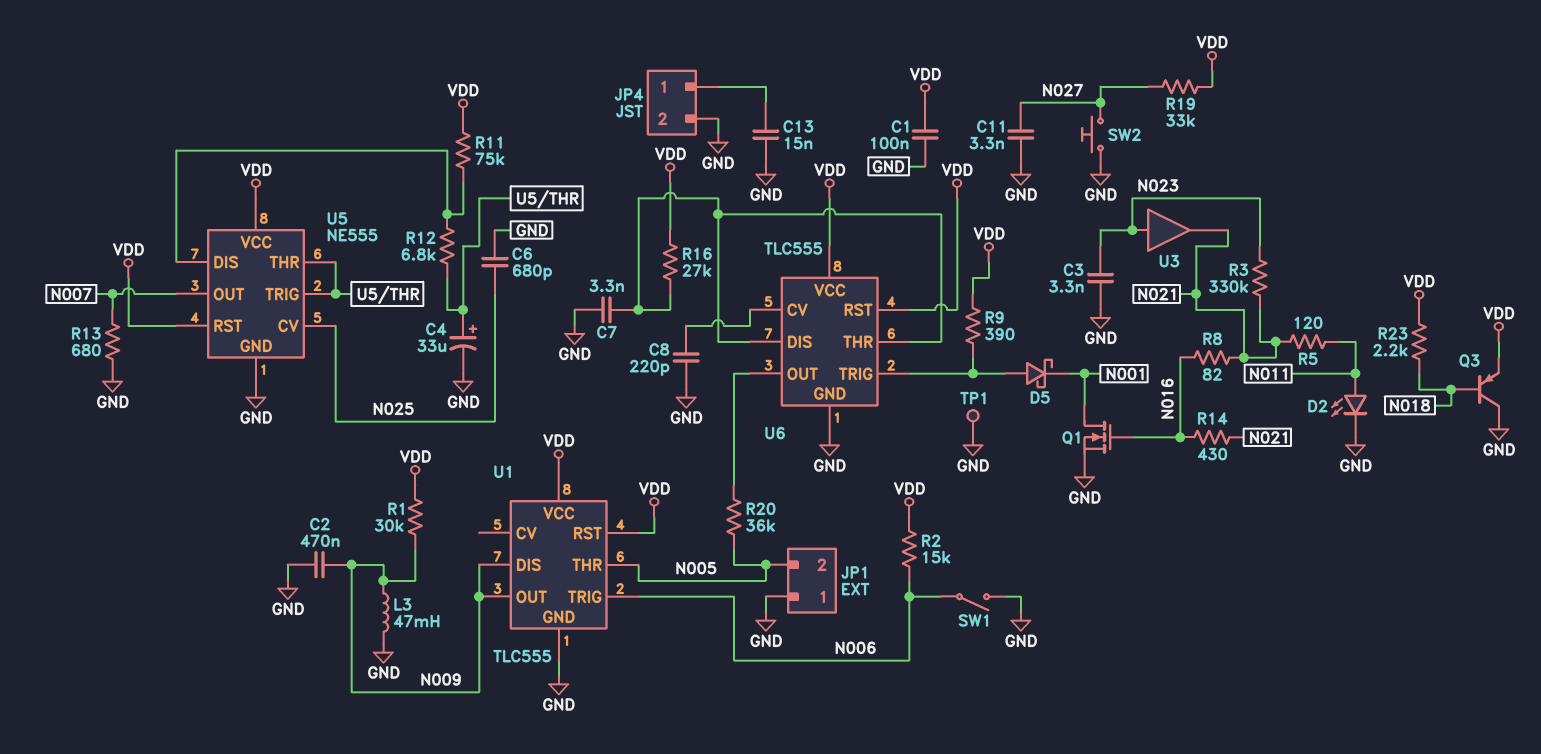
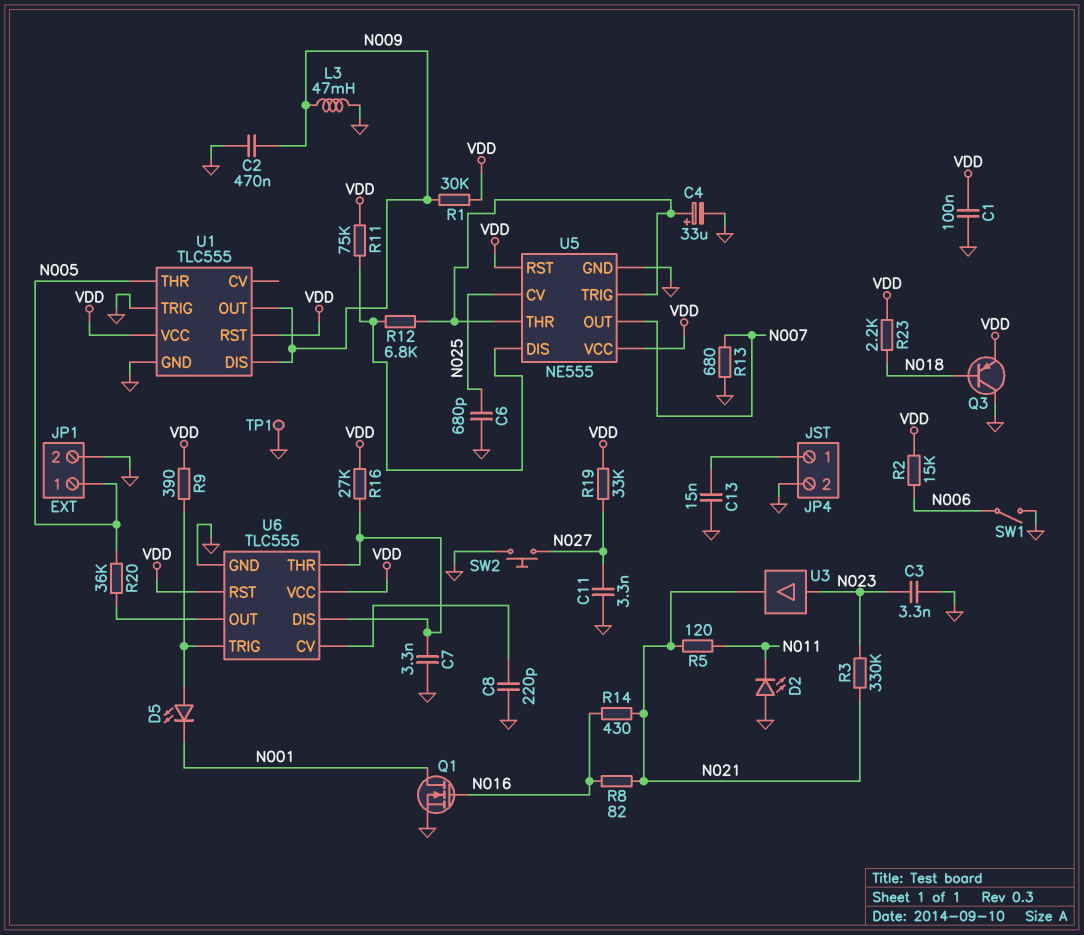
D2: LED (A N011, K GND) -> LED (A GND, K N011)
D5: schottky (A U6/TRIG, K N001) -> LED (A U6/TRIG, K N001)
JP1 pin 1: GND -> N005
JP1 pin 2: N005 -> GND
U1 pin TRIG: N006 -> GND

